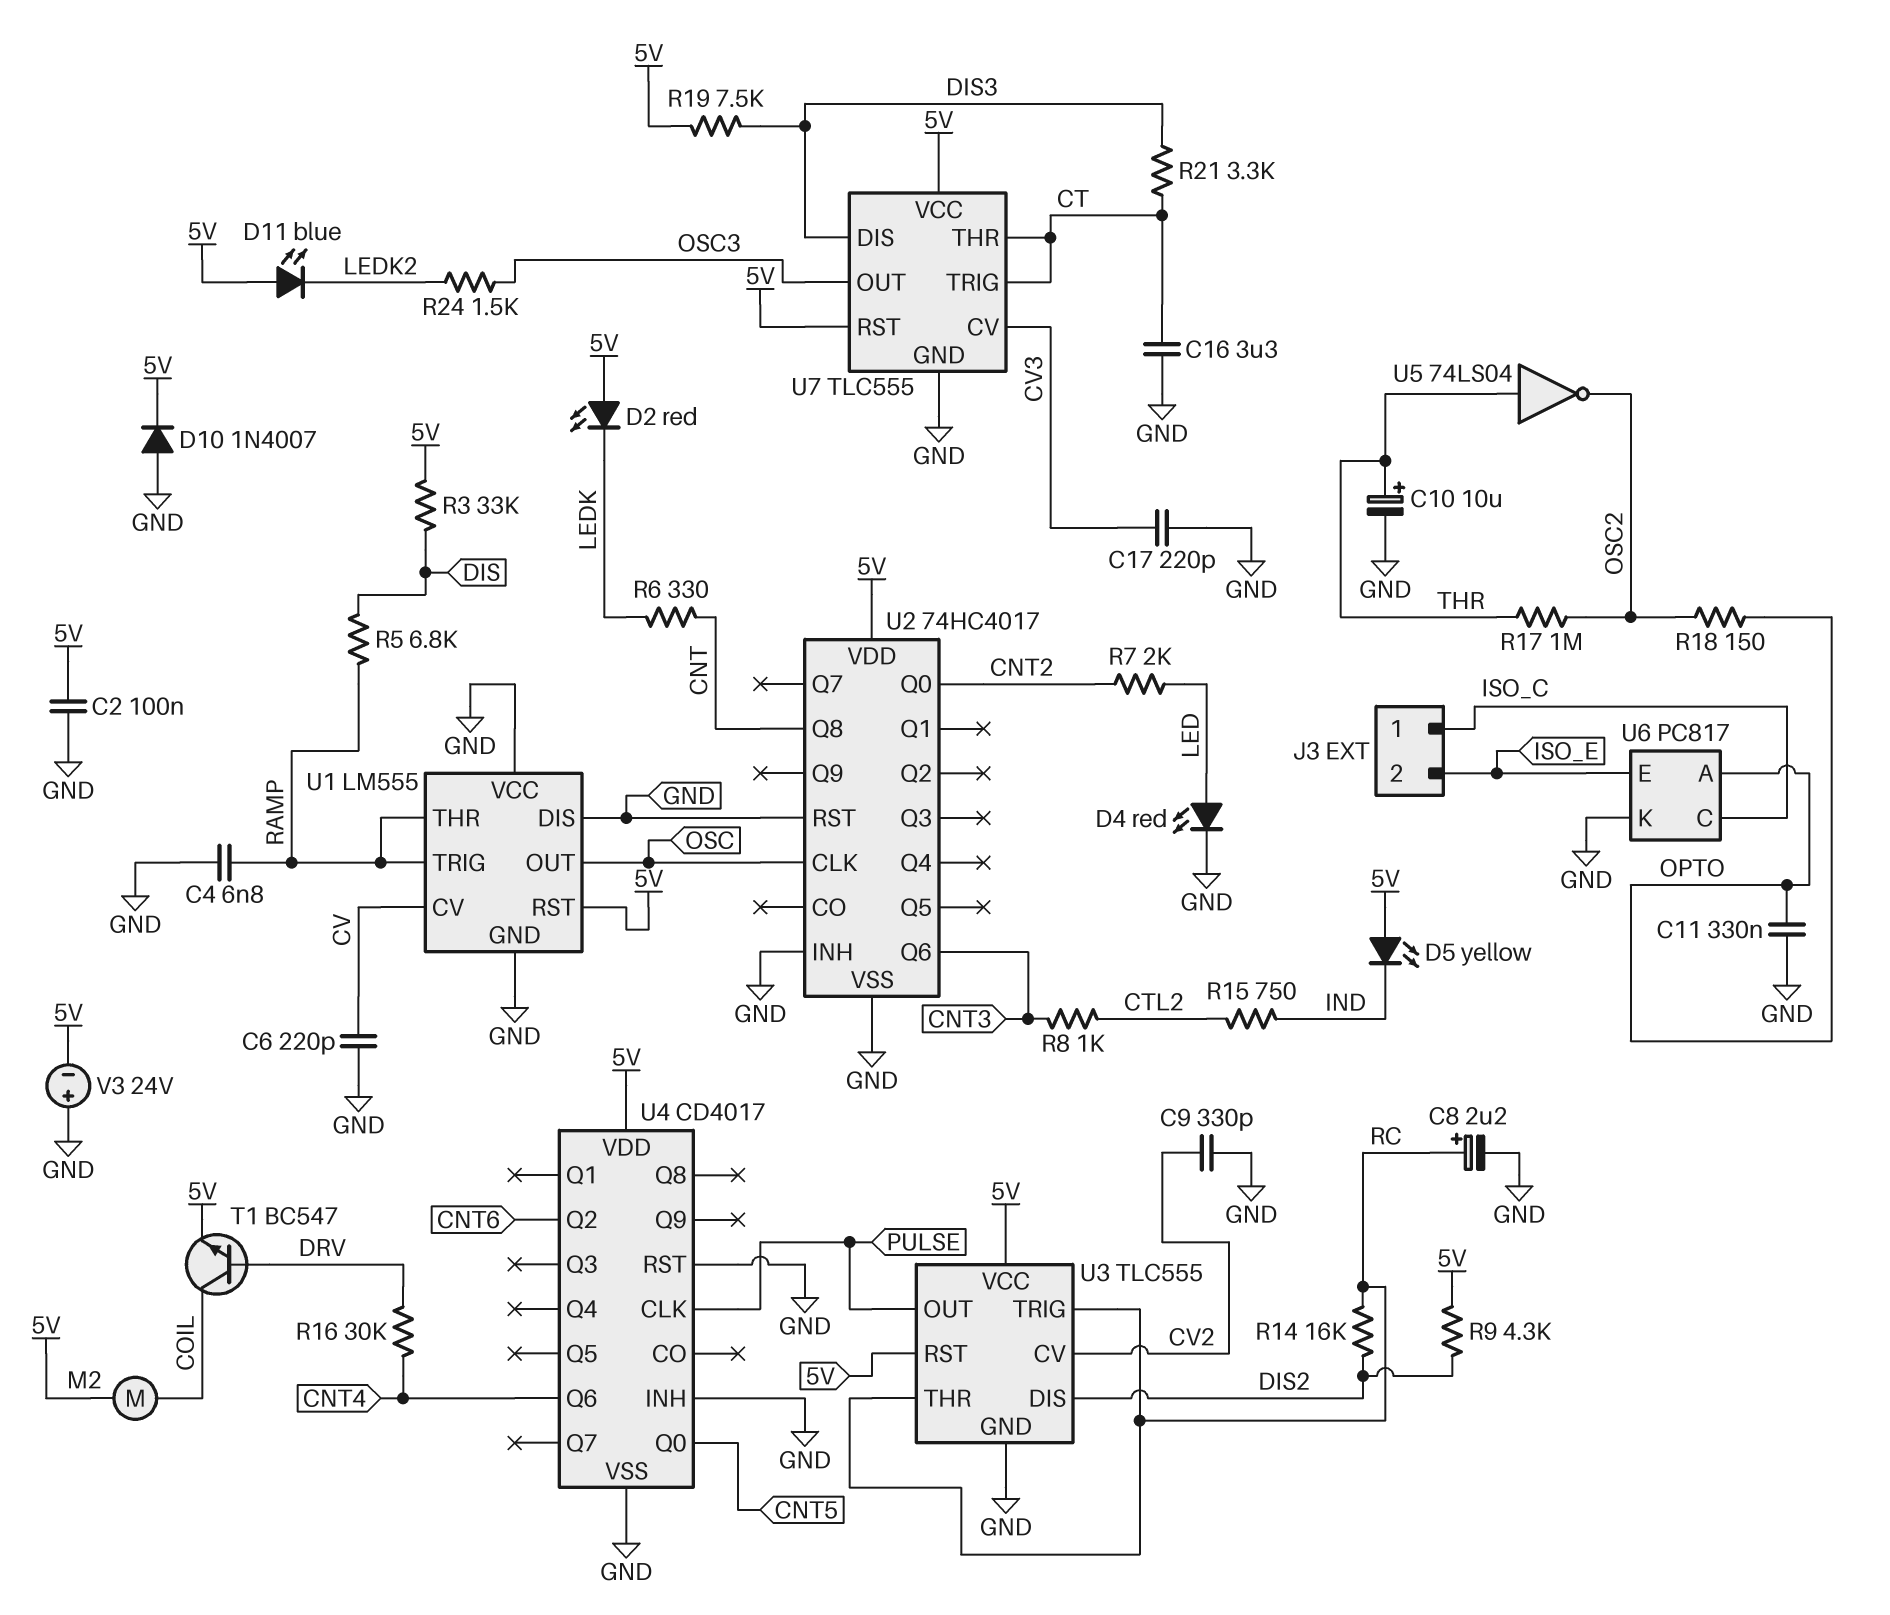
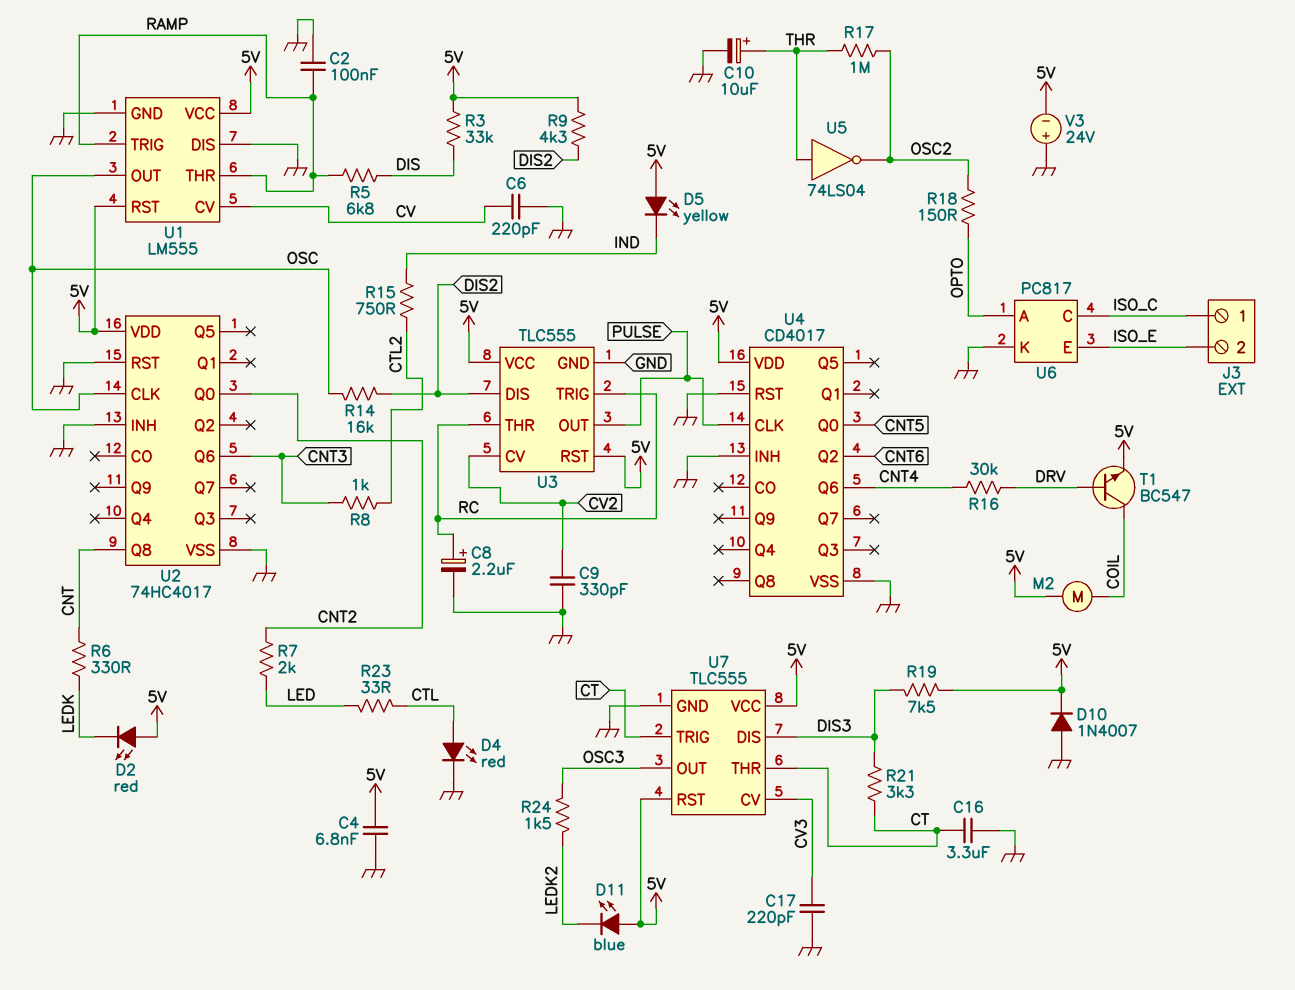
C2: 100nF (5V, GND) -> 100nF (GND, RAMP)
C4: 6.8nF (GND, RAMP) -> 6.8nF (5V, GND)
C11: 330nF (GND, OPTO) -> none
D4: LED red (A LED, K GND) -> LED red (A CTL, K GND)
R14: 16k (DIS2, RC) -> 16k (DIS2, OSC)
R23: none -> 33 (CTL, LED)
U1 pin VCC: GND -> 5V

